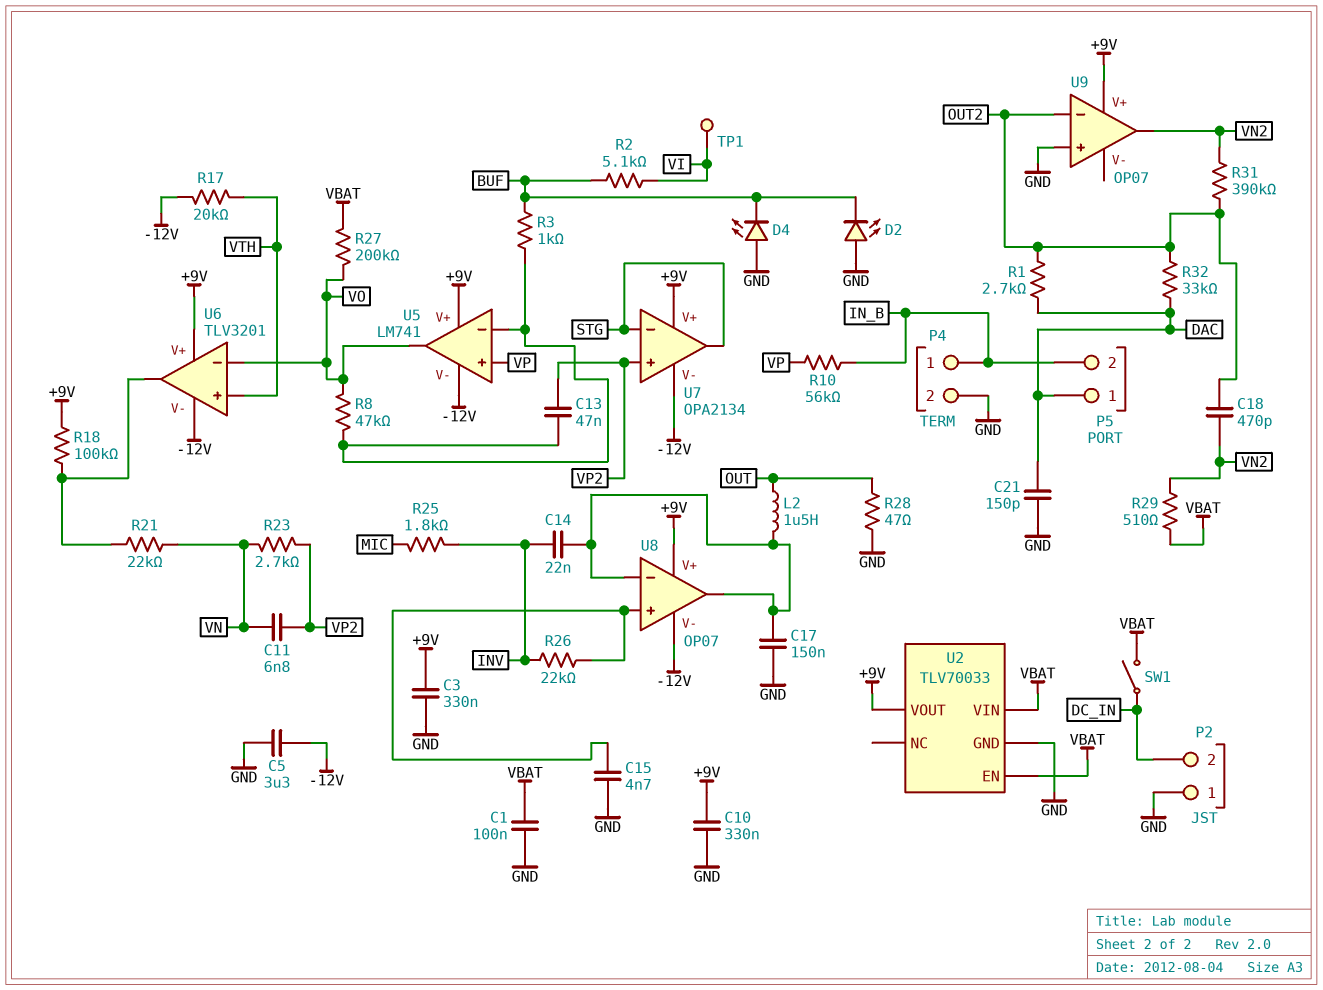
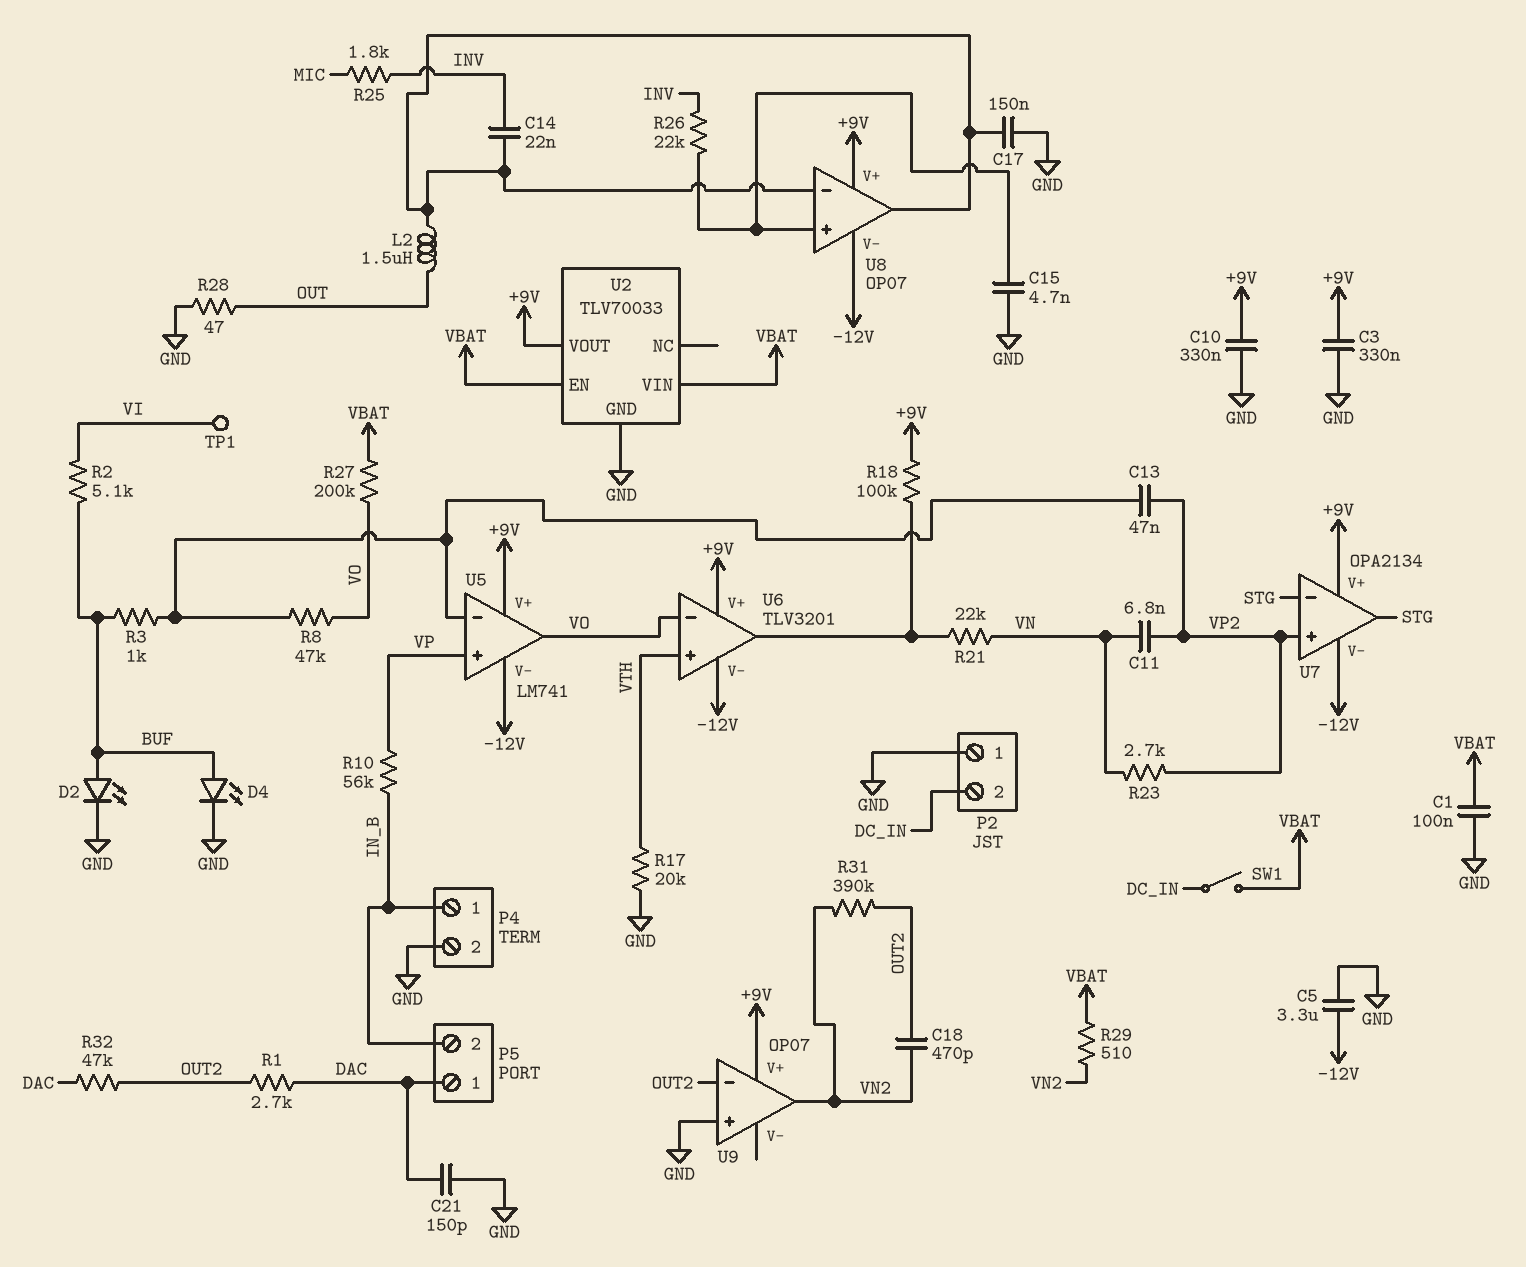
D2: LED (A GND, K BUF) -> LED (A BUF, K GND)
D4: LED (A GND, K BUF) -> LED (A BUF, K GND)
R17: 20k (-12V, VTH) -> 20k (GND, VTH)
R32: 33k (DAC, OUT2) -> 47k (DAC, OUT2)

